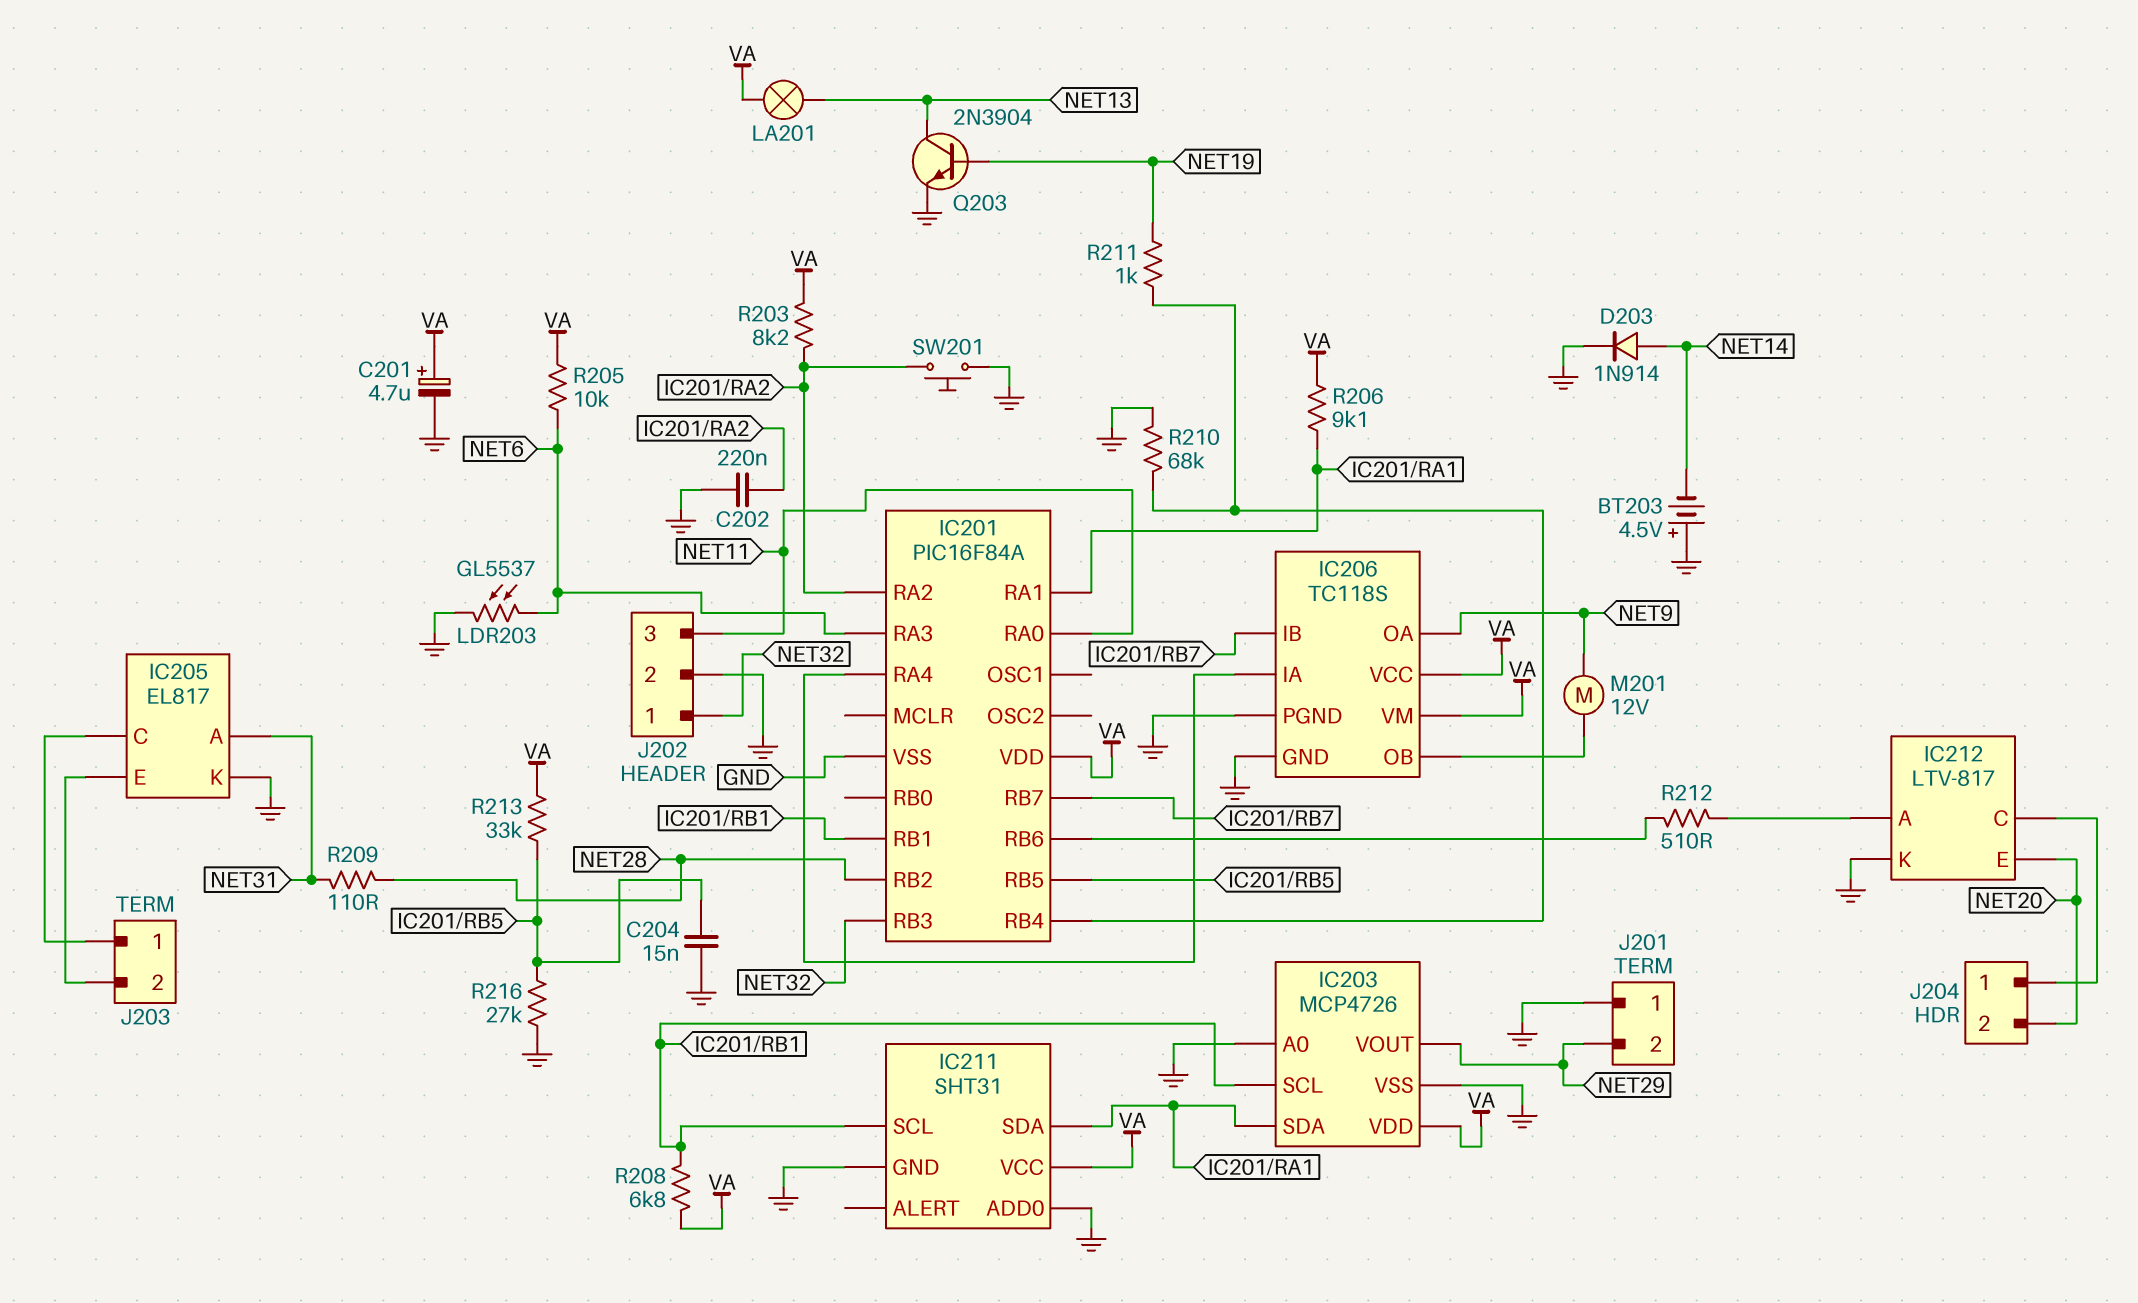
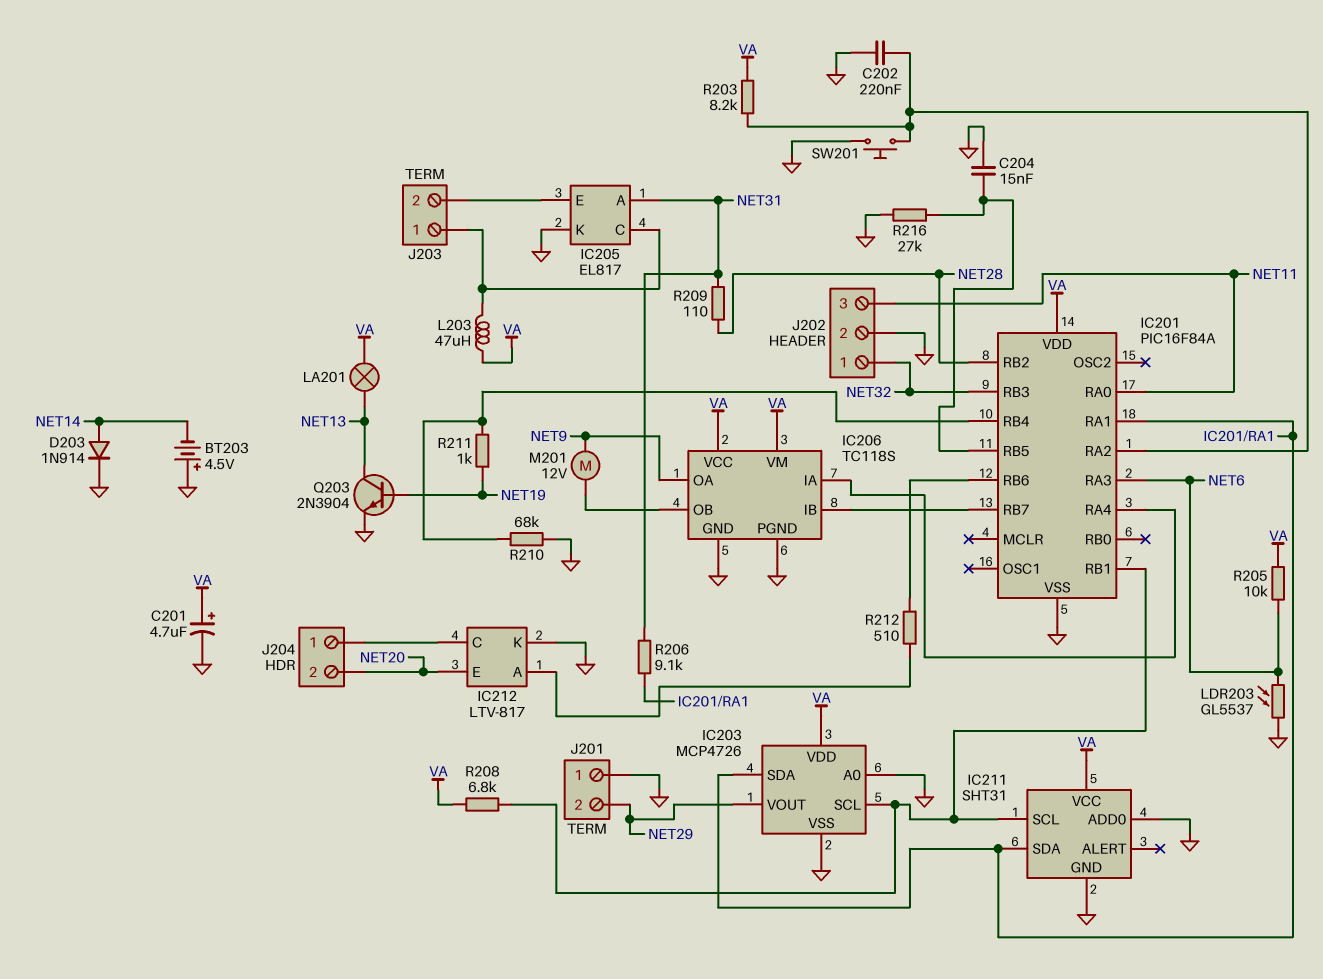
L203: none -> 47uH (IC205/C, VA)
R206: 9.1k (IC201/RA1, VA) -> 9.1k (IC201/RA1, NET31)
R213: 33k (IC201/RB5, VA) -> none

